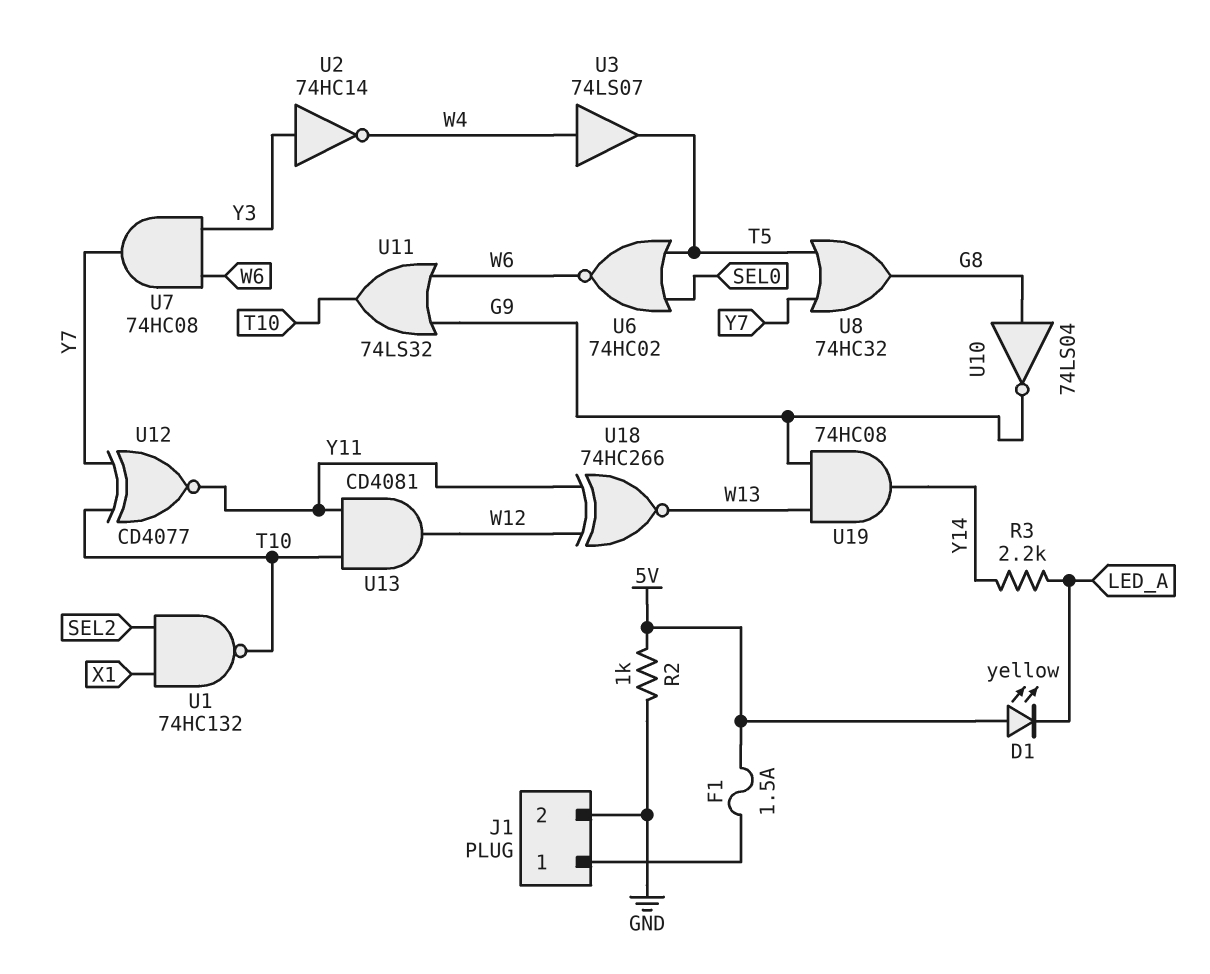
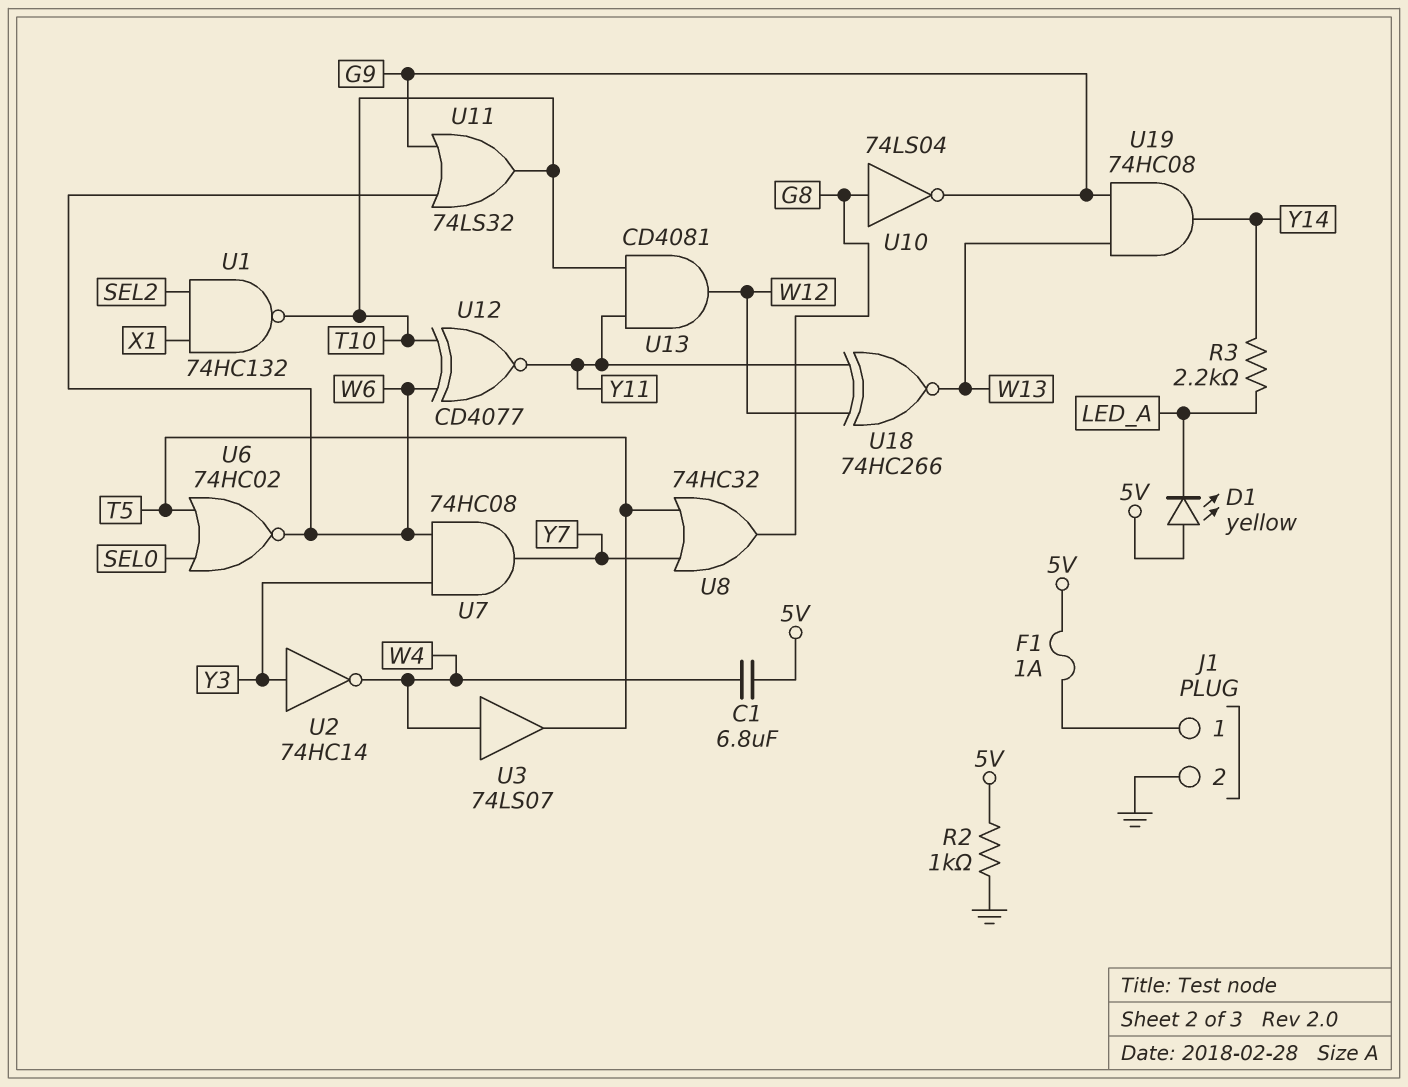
C1: none -> 6.8uF (5V, W4)
F1: 1.5A (5V, J1/1) -> 1A (5V, J1/1)
U12: XNOR CD4077 (in T10, in Y7, out Y11) -> XNOR CD4077 (in T10, in W6, out Y11)

